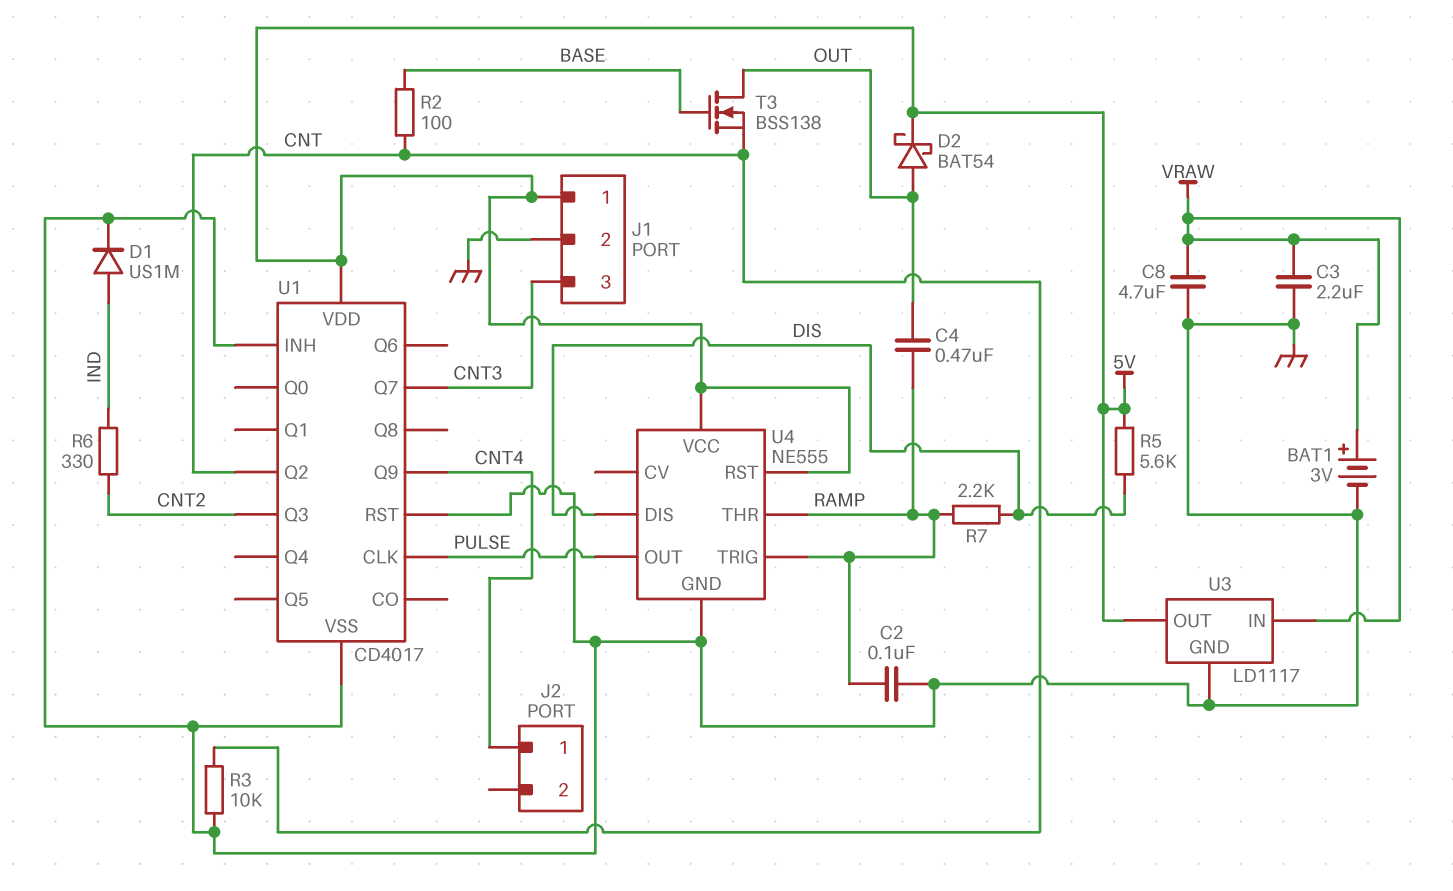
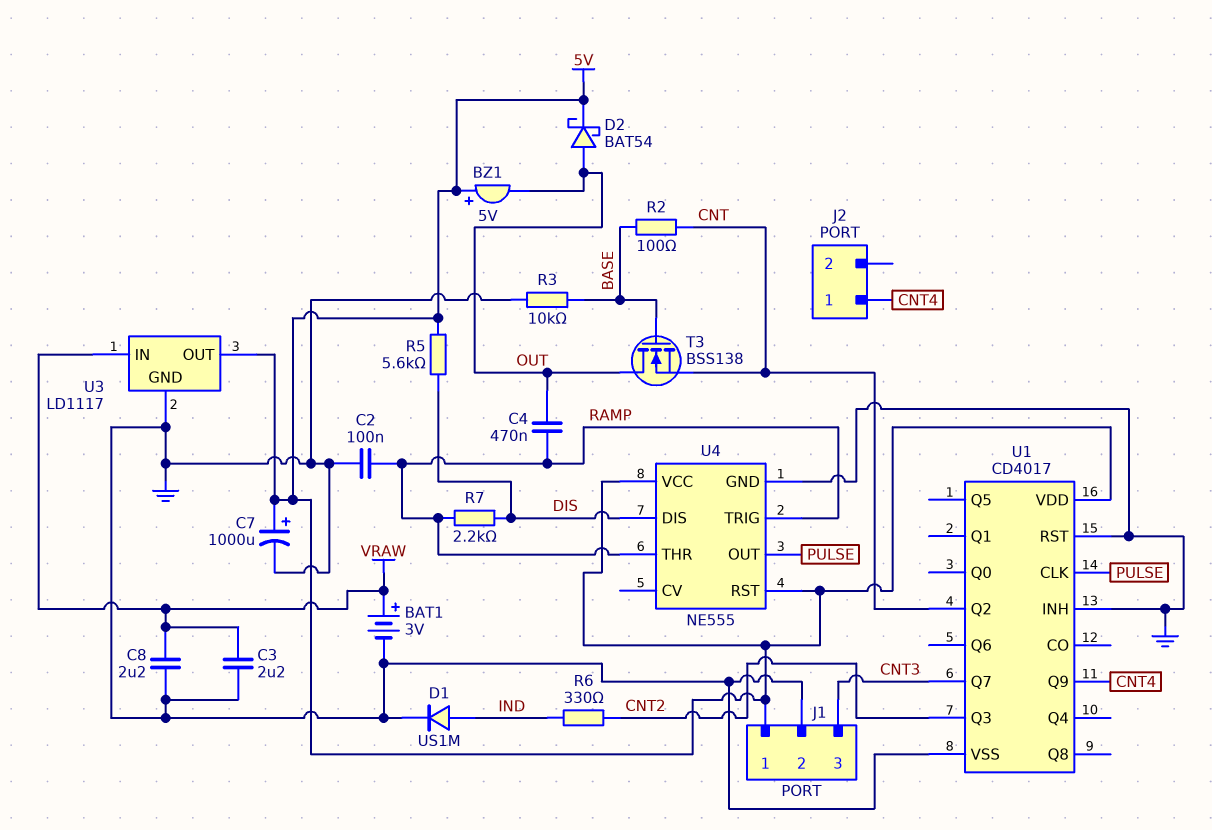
BZ1: none -> buzzer 5V (plus 5V, minus OUT)
C7: none -> 1000uF (plus 5V, minus GND)
C8: 4.7uF (GND, VRAW) -> 2.2uF (GND, VRAW)
R3: 10k (CNT, GND) -> 10k (BASE, GND)

